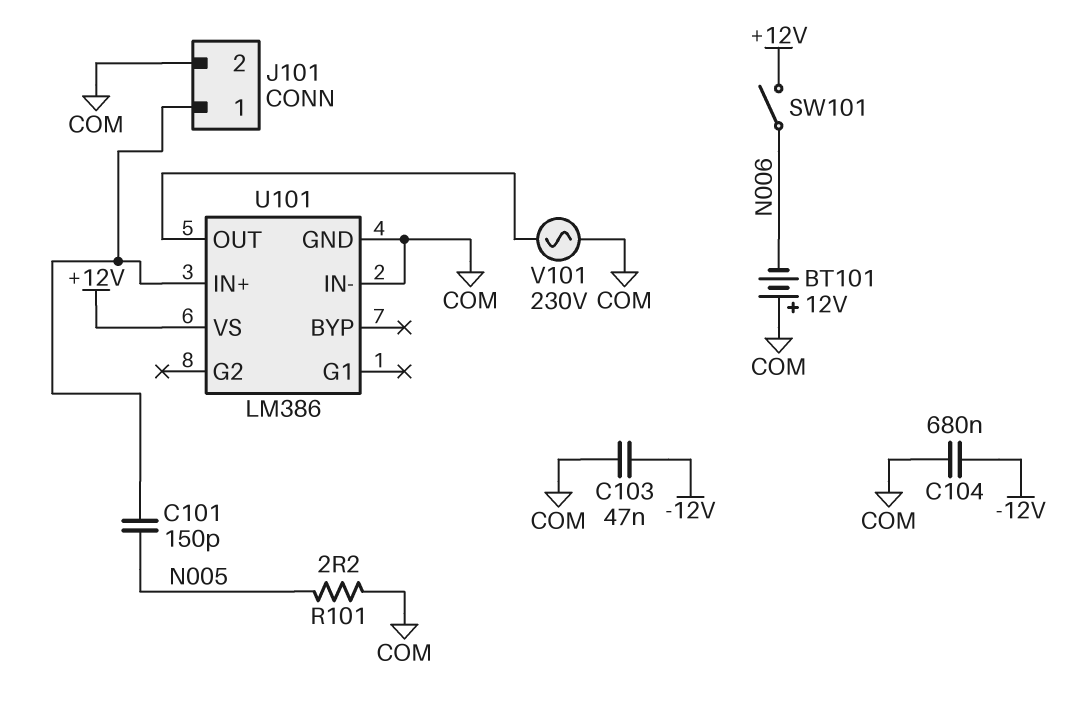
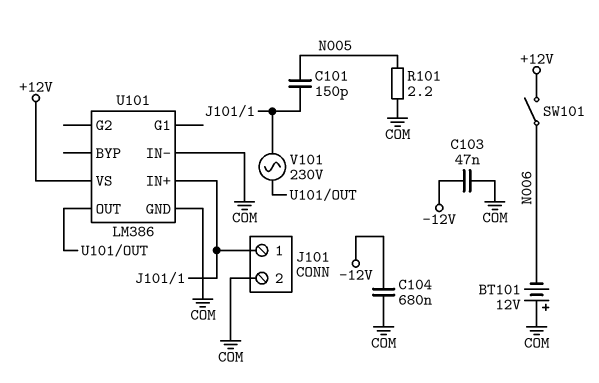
V101: AC 230V (COM, U101/OUT) -> AC 230V (J101/1, U101/OUT)

